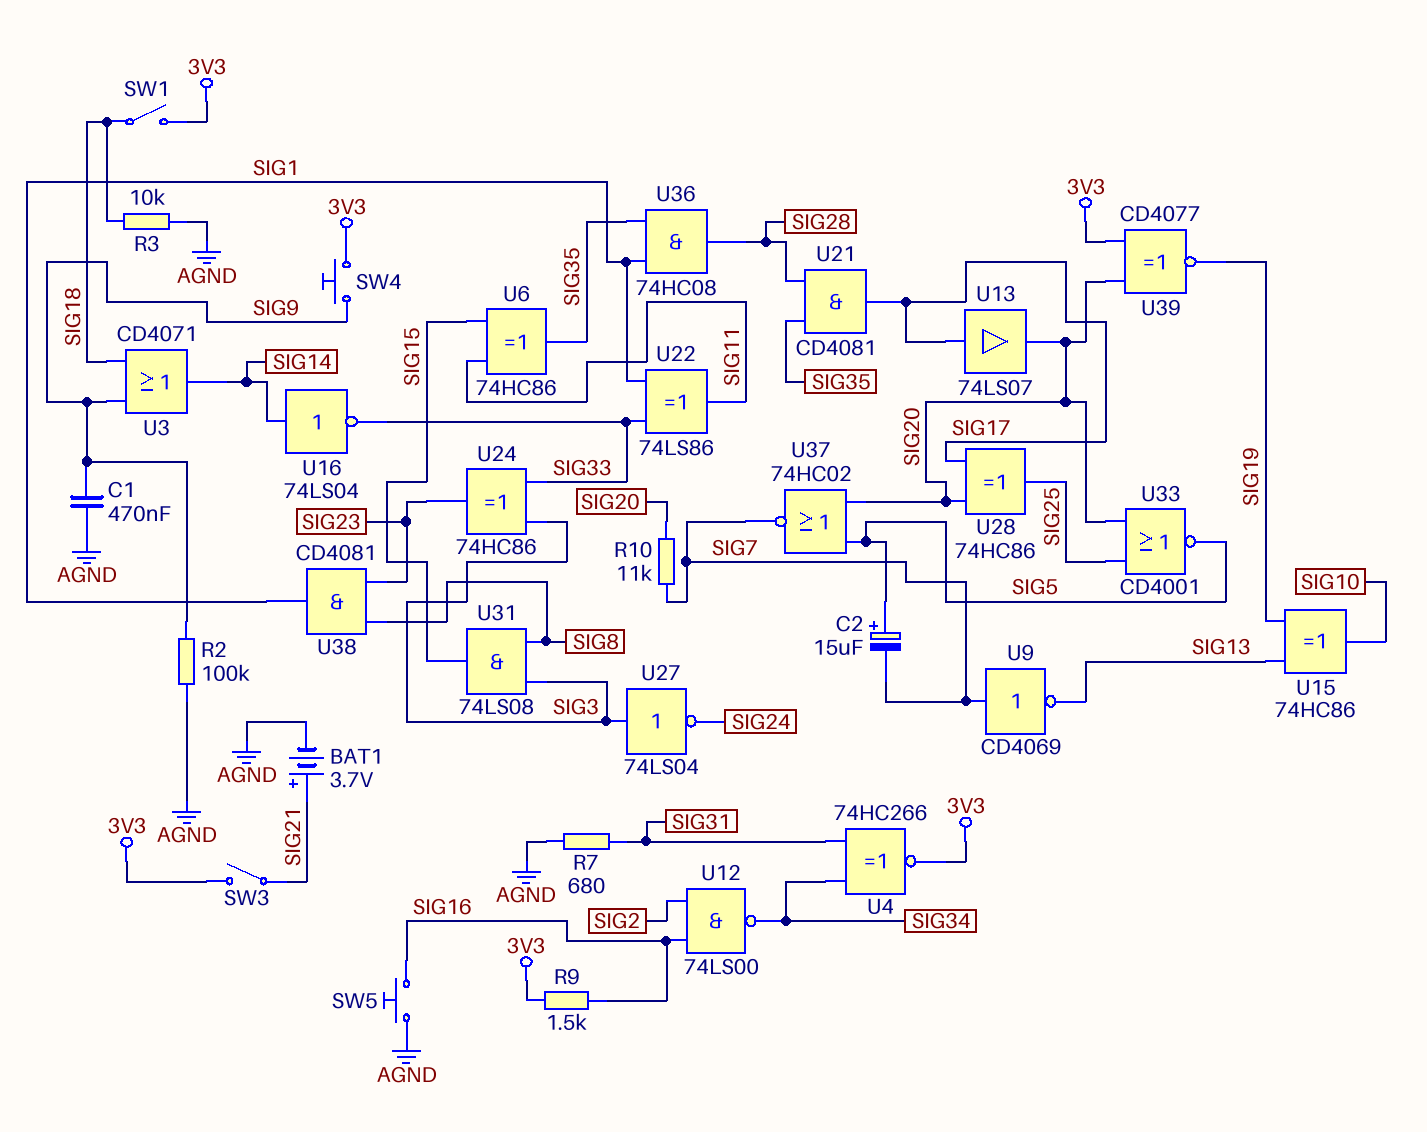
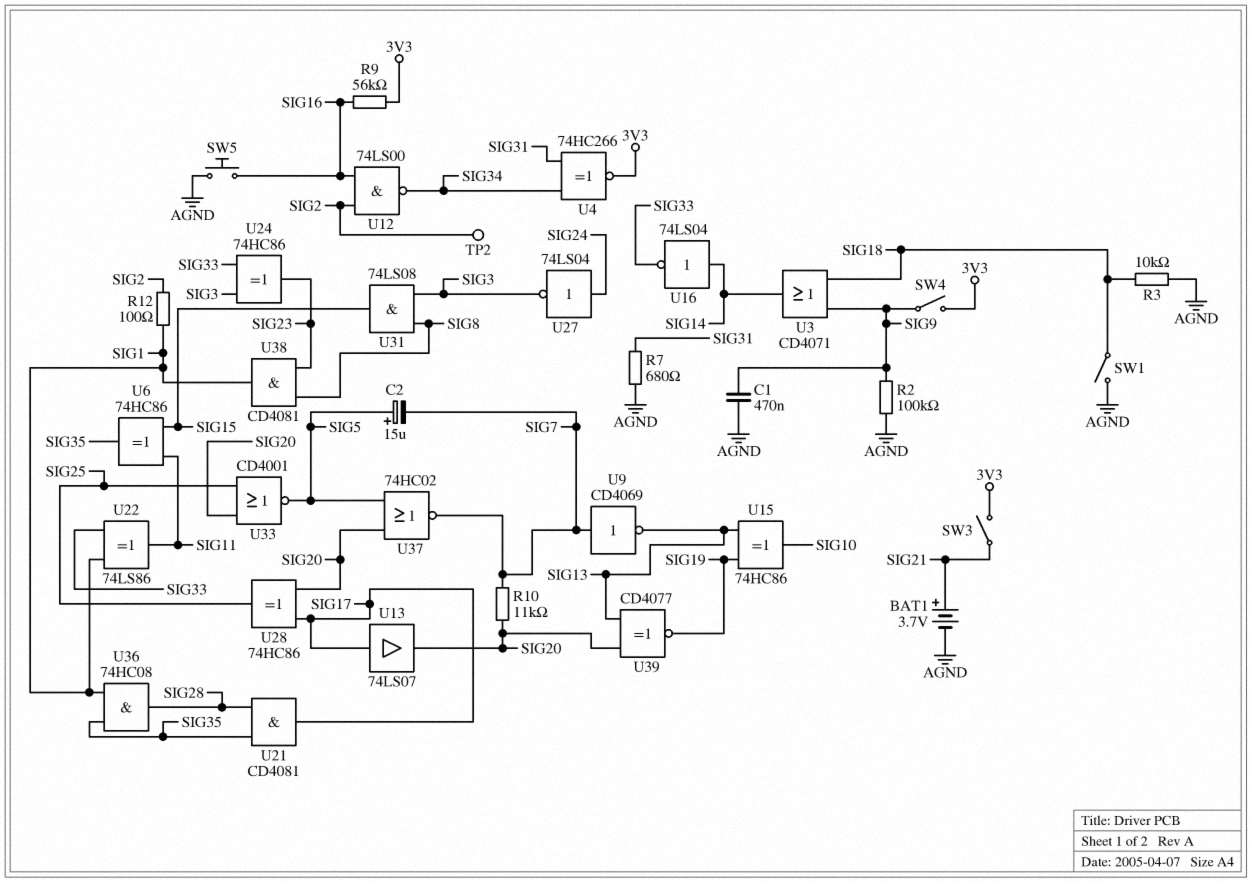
R9: 1.5k (3V3, SIG16) -> 56k (3V3, SIG16)
R12: none -> 100 (SIG1, SIG2)
SW1: switch (3V3, SIG18) -> switch (AGND, SIG18)
SW4: button (3V3, SIG9) -> switch (3V3, SIG9)
TP2: none -> test point (SIG2)
U27: NOT 74LS04 (in SIG3, out SIG24) -> NOT 74LS04 (in SIG24, out SIG3)
U39: XNOR CD4077 (in 3V3, in SIG20, out SIG19) -> XNOR CD4077 (in SIG13, in SIG20, out SIG19)

